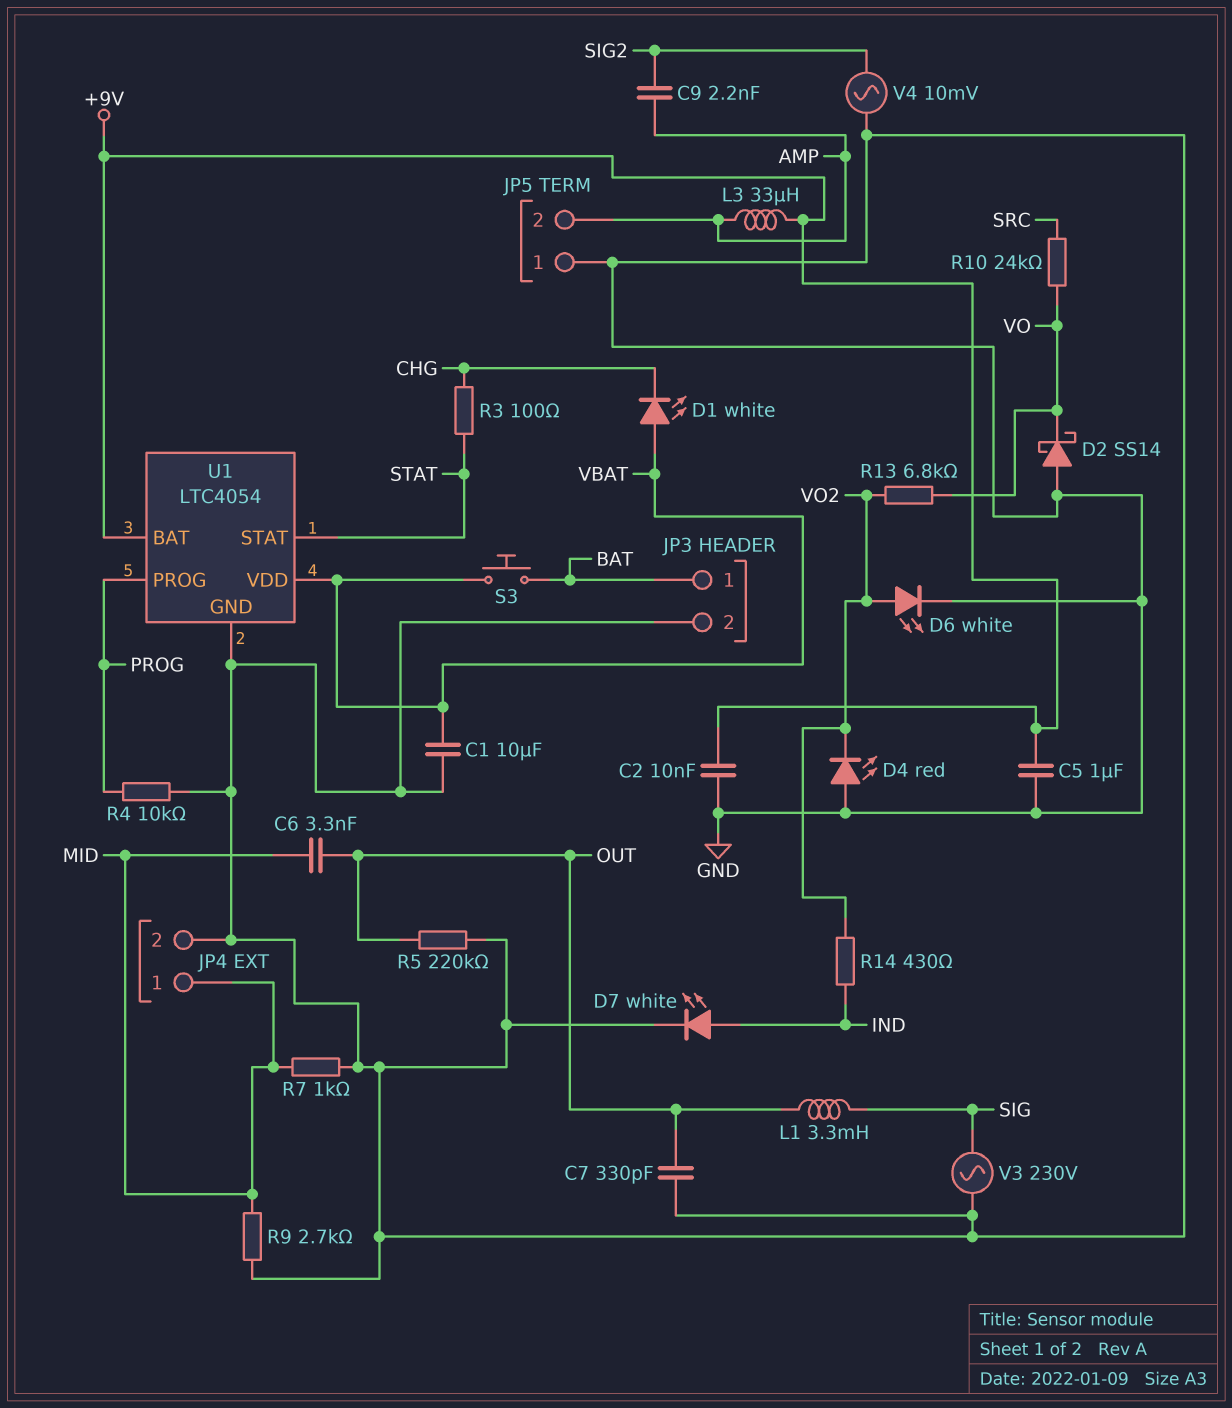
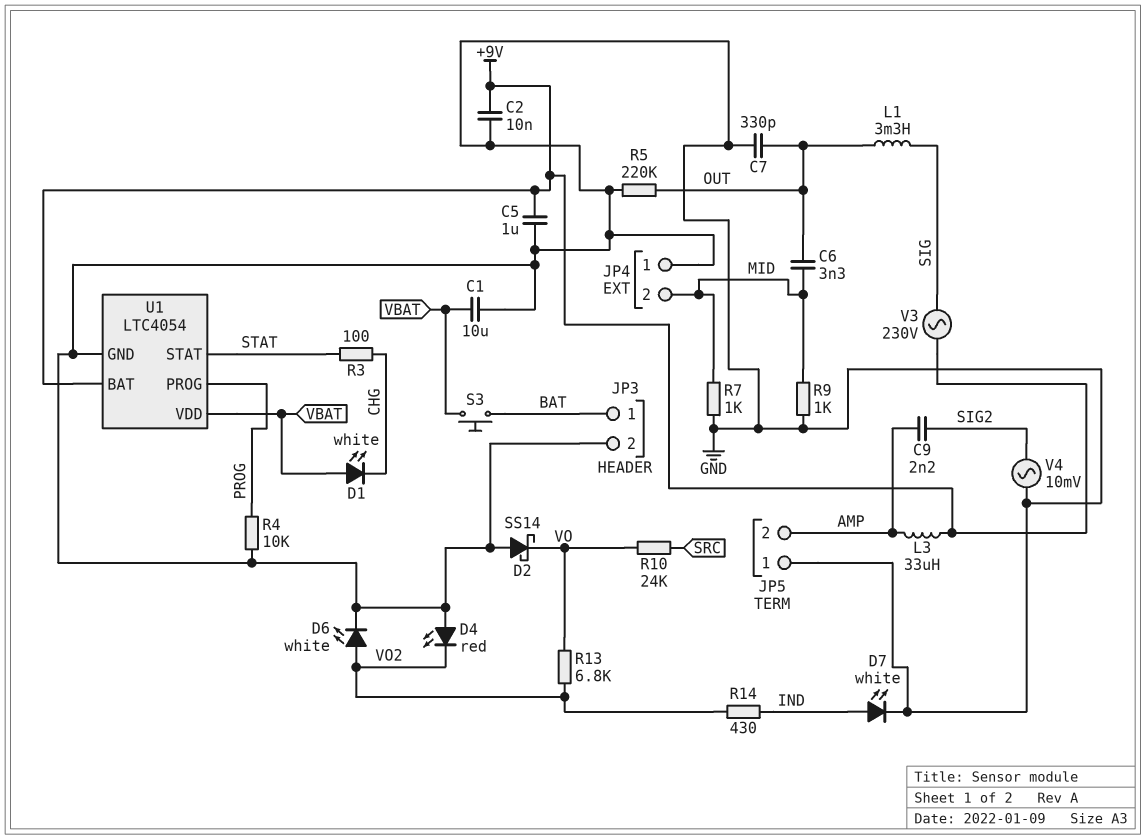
JP4 pin 1: MID -> GND
JP4 pin 2: GND -> MID
R9: 2.7k (GND, MID) -> 1k (GND, MID)
V3: AC 230V (GND, SIG) -> AC 230V (+9V, SIG)

